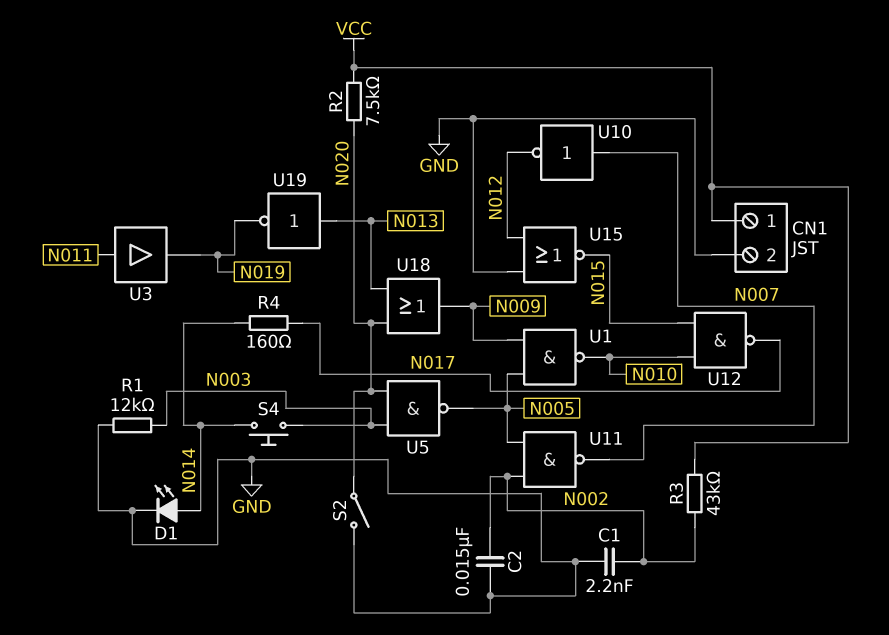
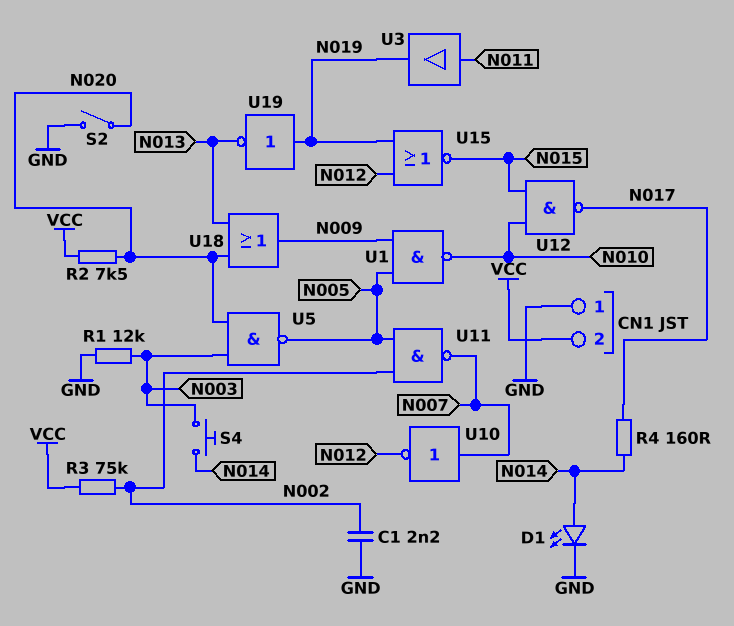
C2: 15nF (GND, N002) -> none
CN1 pin 1: VCC -> GND
CN1 pin 2: GND -> VCC
R3: 43k (N002, VCC) -> 75k (N002, VCC)
U15: NOR (in GND, in N012, out N015) -> NOR (in N012, in N019, out N015)
U19: NOT (in N013, out N019) -> NOT (in N019, out N013)

